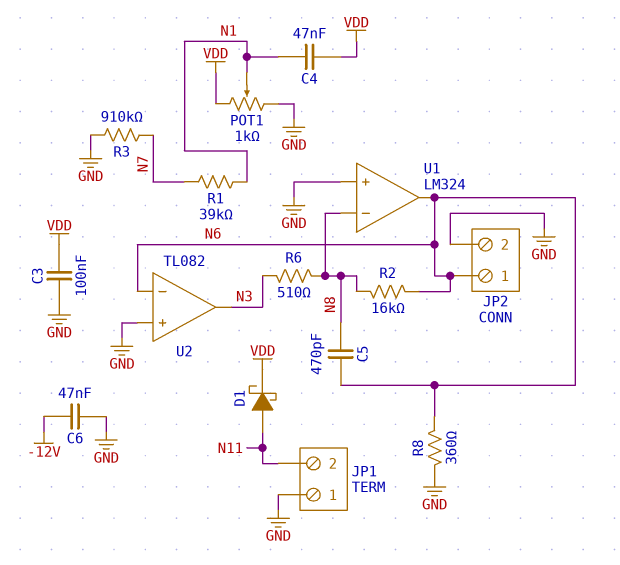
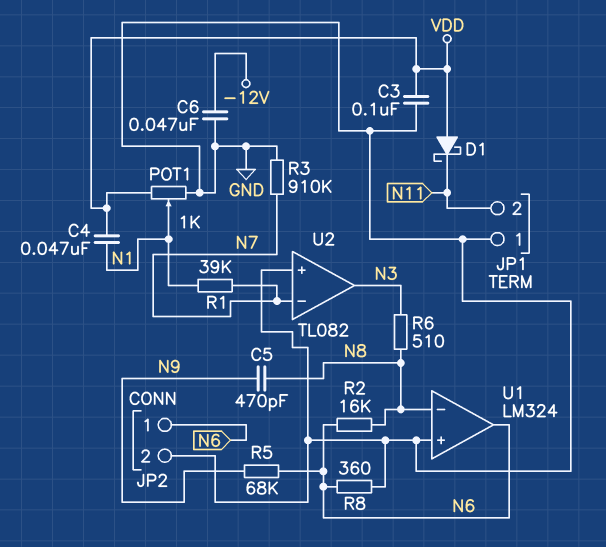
C5: 470pF (N6, N8) -> 470pF (N8, N9)
D1: schottky (A N11, K VDD) -> schottky (A VDD, K N11)
R5: none -> 68k (N6, N9)
U2 pin in-: N6 -> N7

